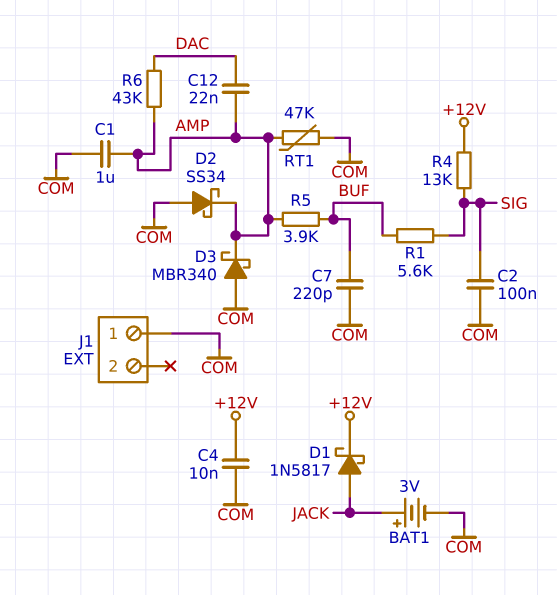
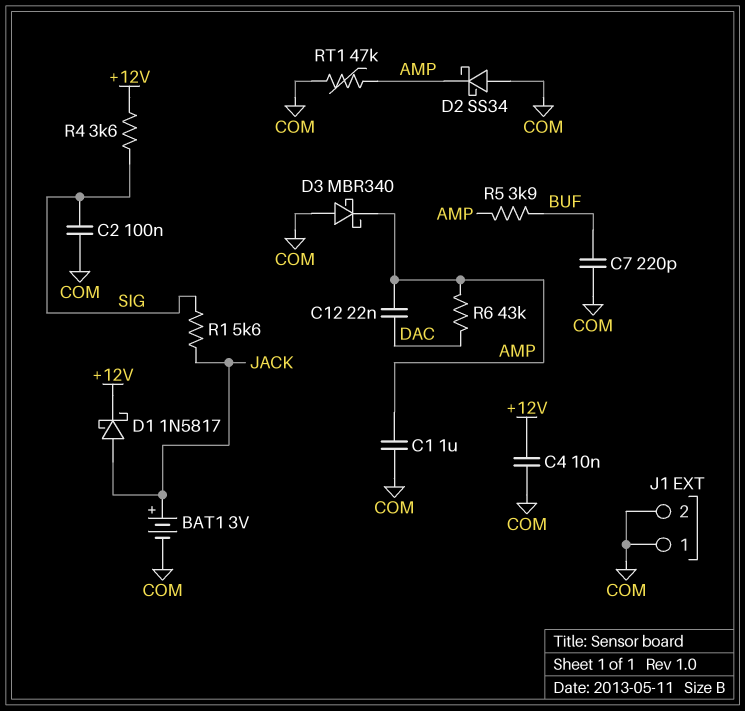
J1 pin 2: none -> COM
R1: 5.6k (BUF, SIG) -> 5.6k (JACK, SIG)
R4: 13k (+12V, SIG) -> 3.6k (+12V, SIG)

